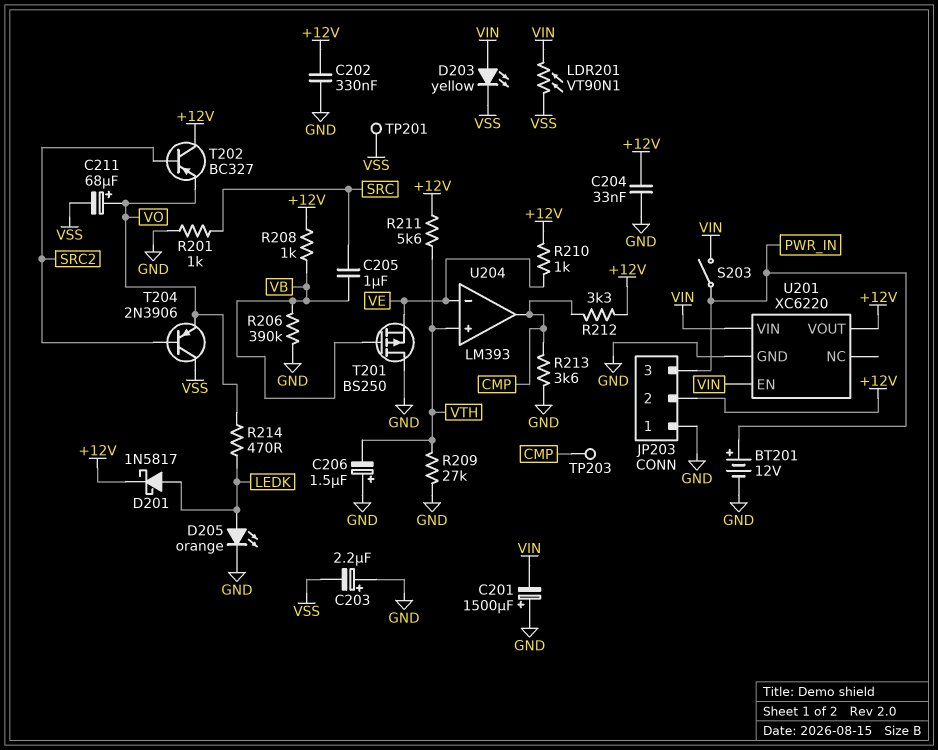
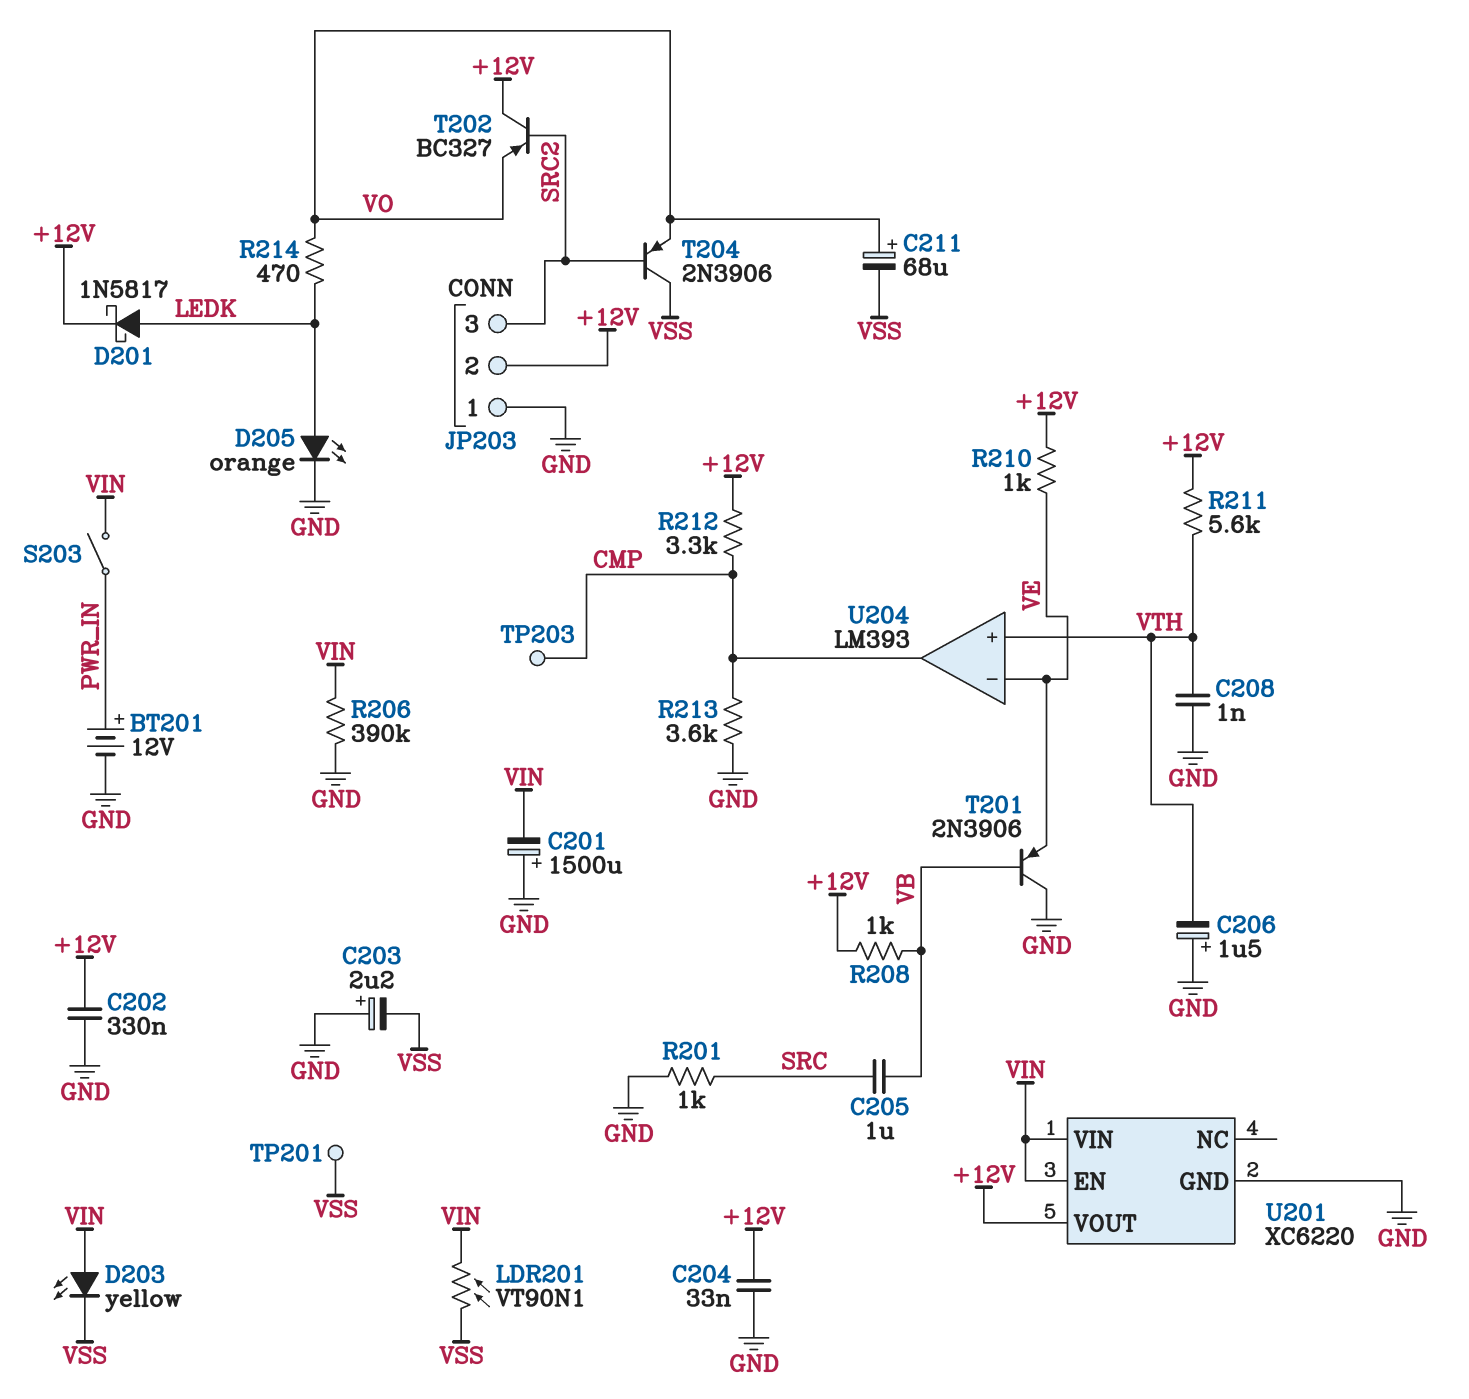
C208: none -> 1nF (GND, VTH)
JP203 pin 3: PWR_IN -> SRC2
R206: 390k (GND, VB) -> 390k (GND, VIN)
R209: 27k (GND, VTH) -> none
T201: PMOS BS250 (G VB, D GND, S VE) -> PNP 2N3906 (B VB, C GND, E VE)

